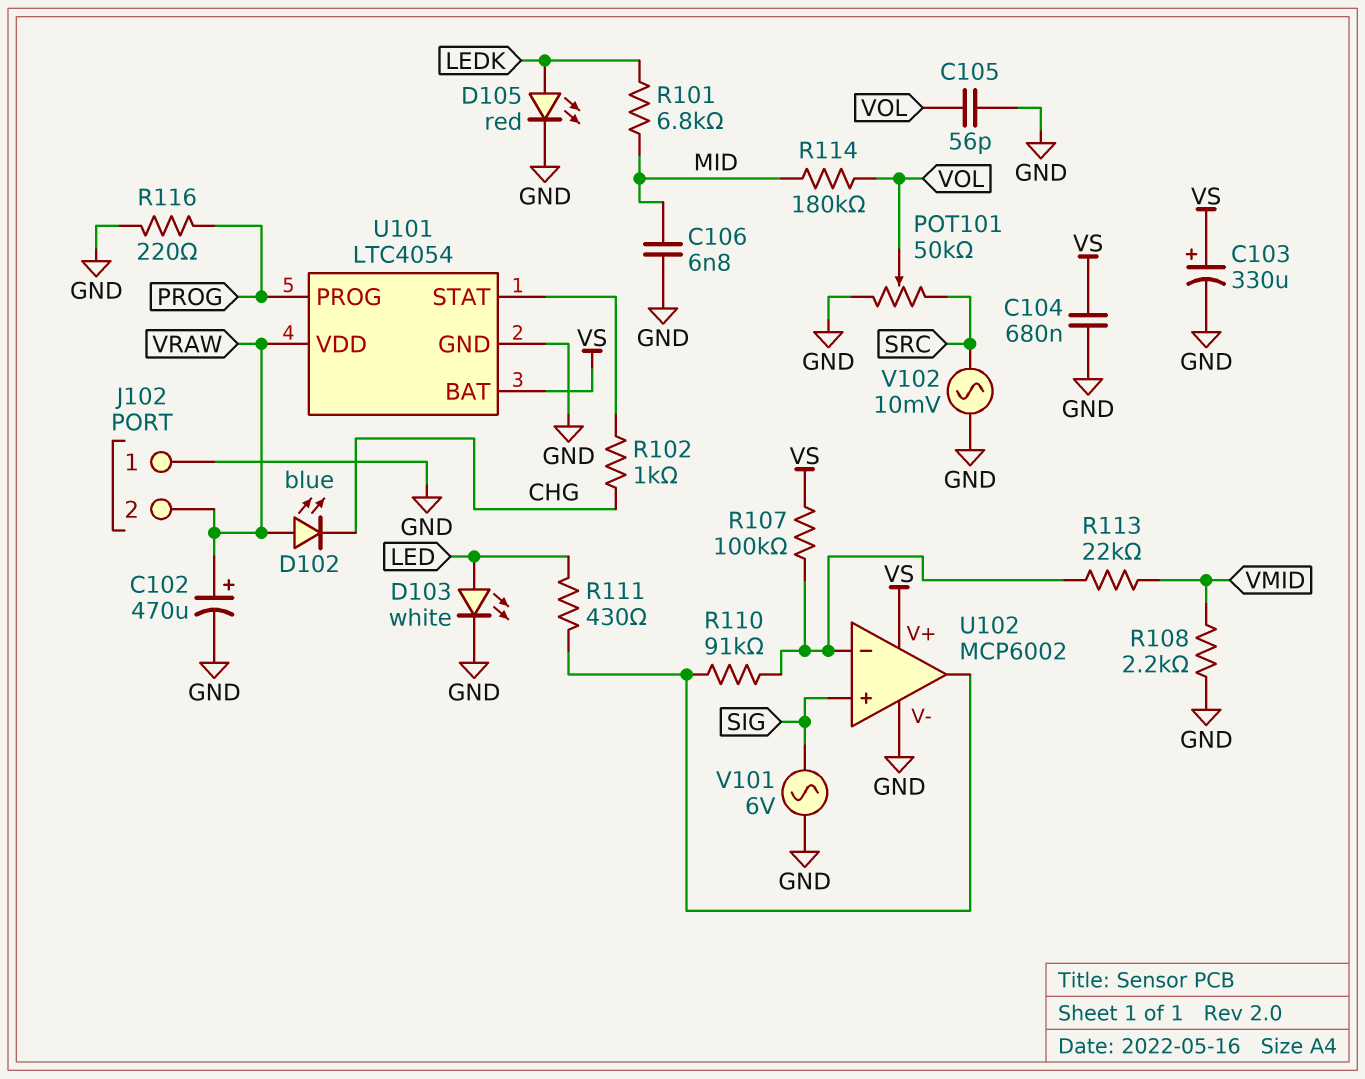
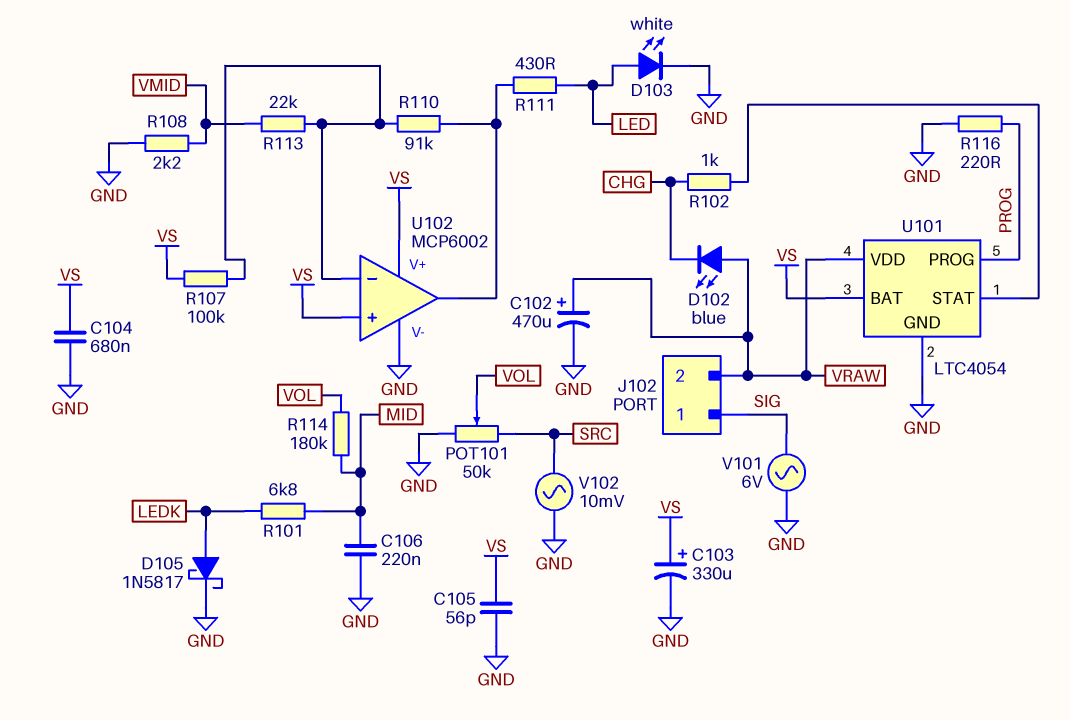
C105: 56pF (GND, VOL) -> 56pF (GND, VS)
C106: 6.8nF (GND, MID) -> 220nF (GND, MID)
D105: LED red (A LEDK, K GND) -> schottky 1N5817 (A LEDK, K GND)
J102 pin 1: GND -> SIG
U102 pin in+: SIG -> VS

